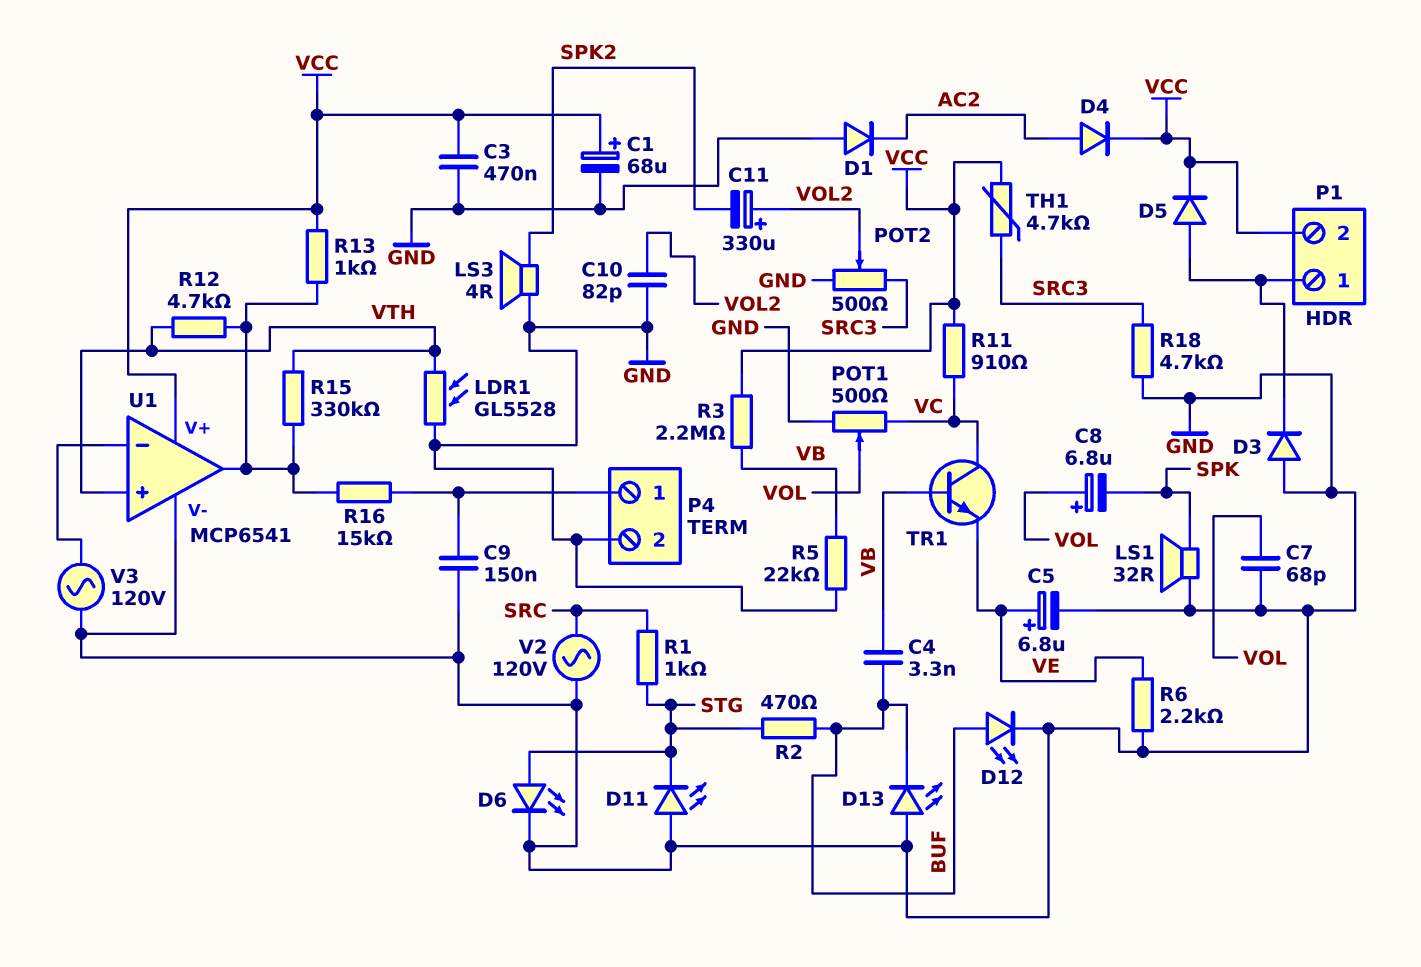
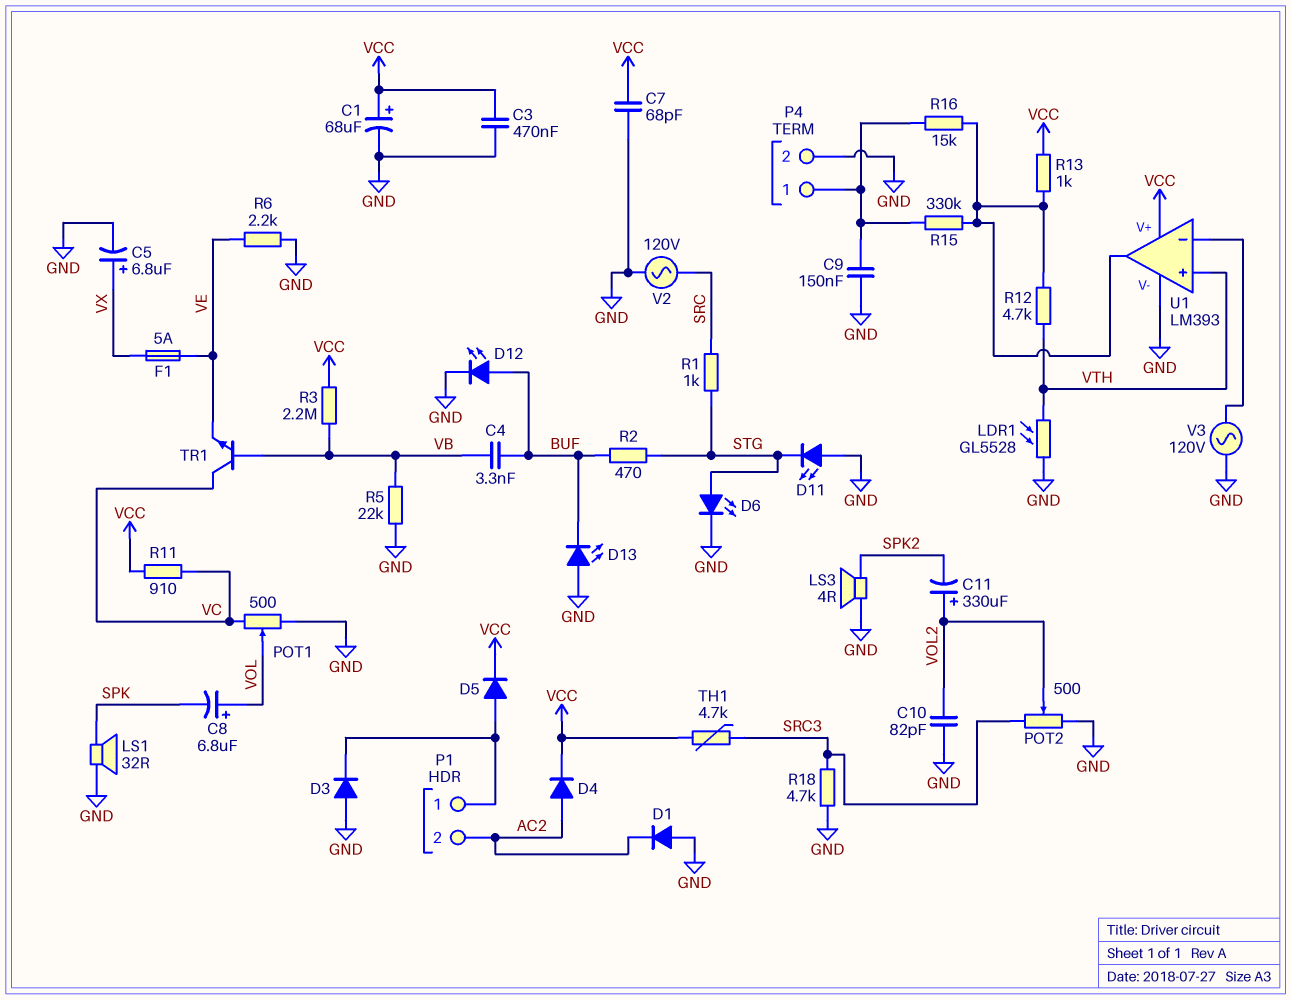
C5: 6.8uF (plus VE, minus GND) -> 6.8uF (plus VX, minus GND)
C7: 68pF (GND, VOL) -> 68pF (GND, VCC)
F1: none -> 5A (VE, VX)
P1 pin 2: VCC -> AC2
R15: 330k (U1/out, VTH) -> 330k (P4/1, U1/out)
U1: MCP6541 -> LM393

